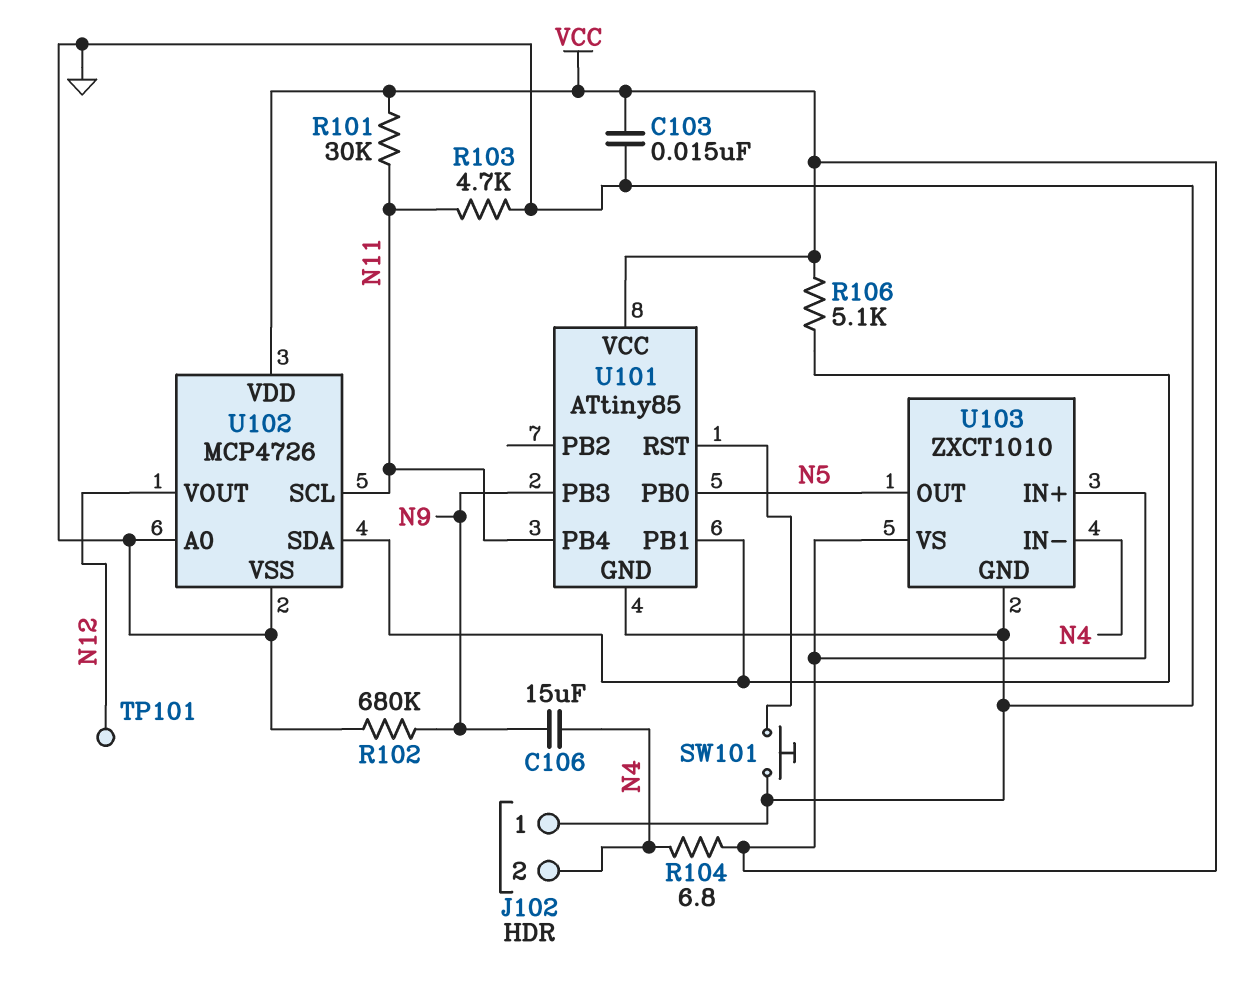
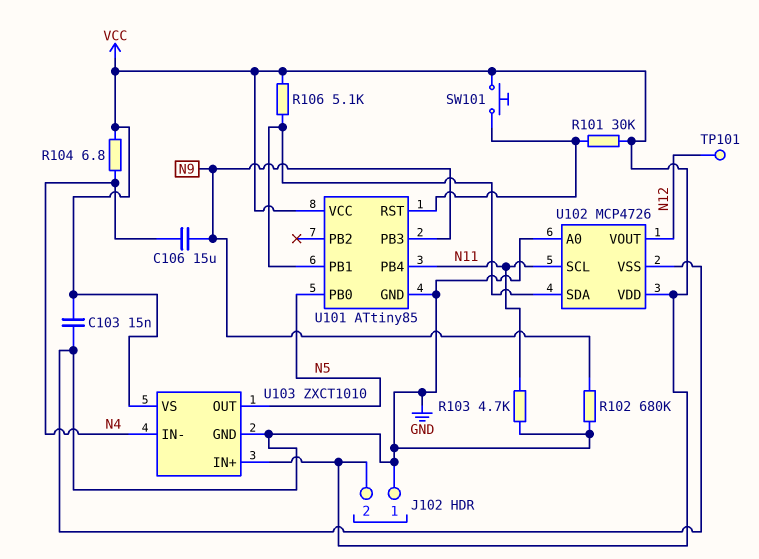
J102 pin 2: N4 -> VCC
R101: 30k (N11, VCC) -> 30k (U101/RST, VCC)
SW101: button (GND, U101/RST) -> button (U101/RST, VCC)

